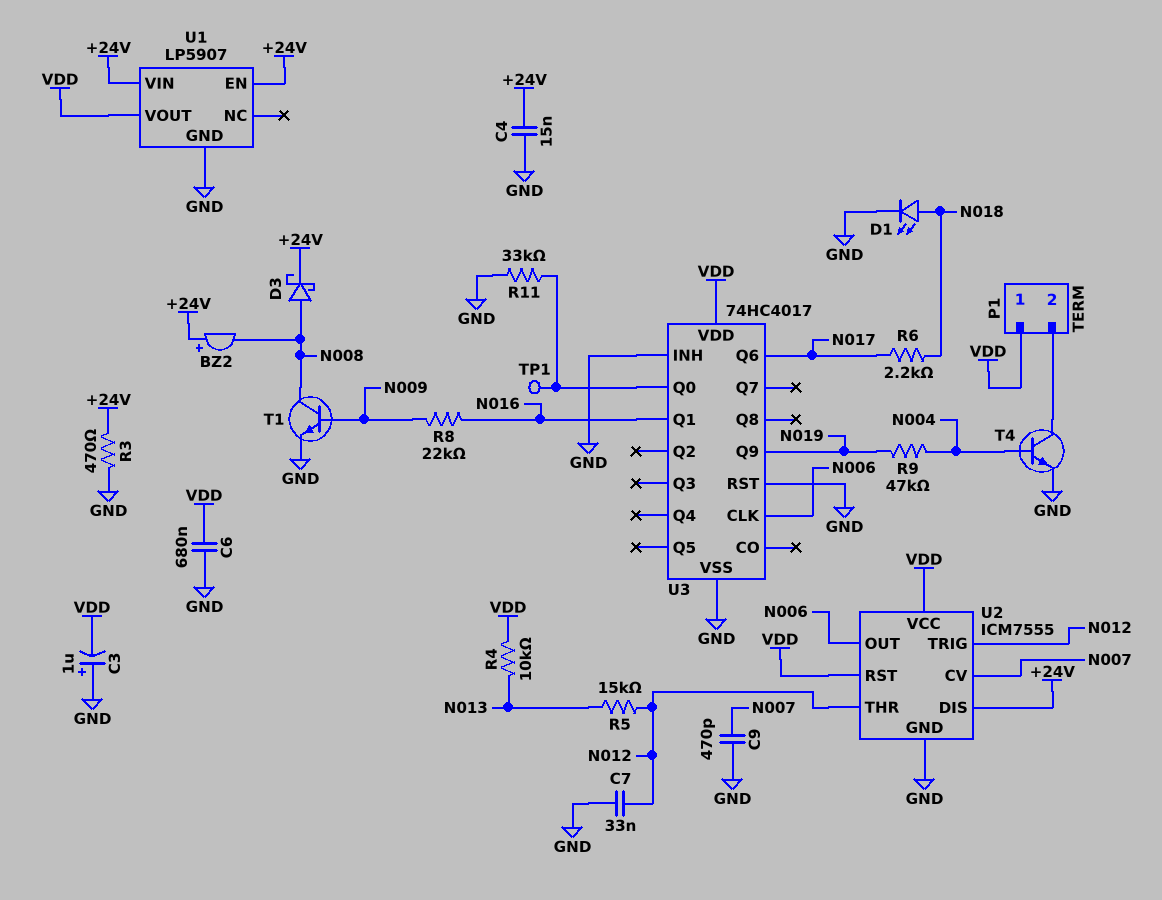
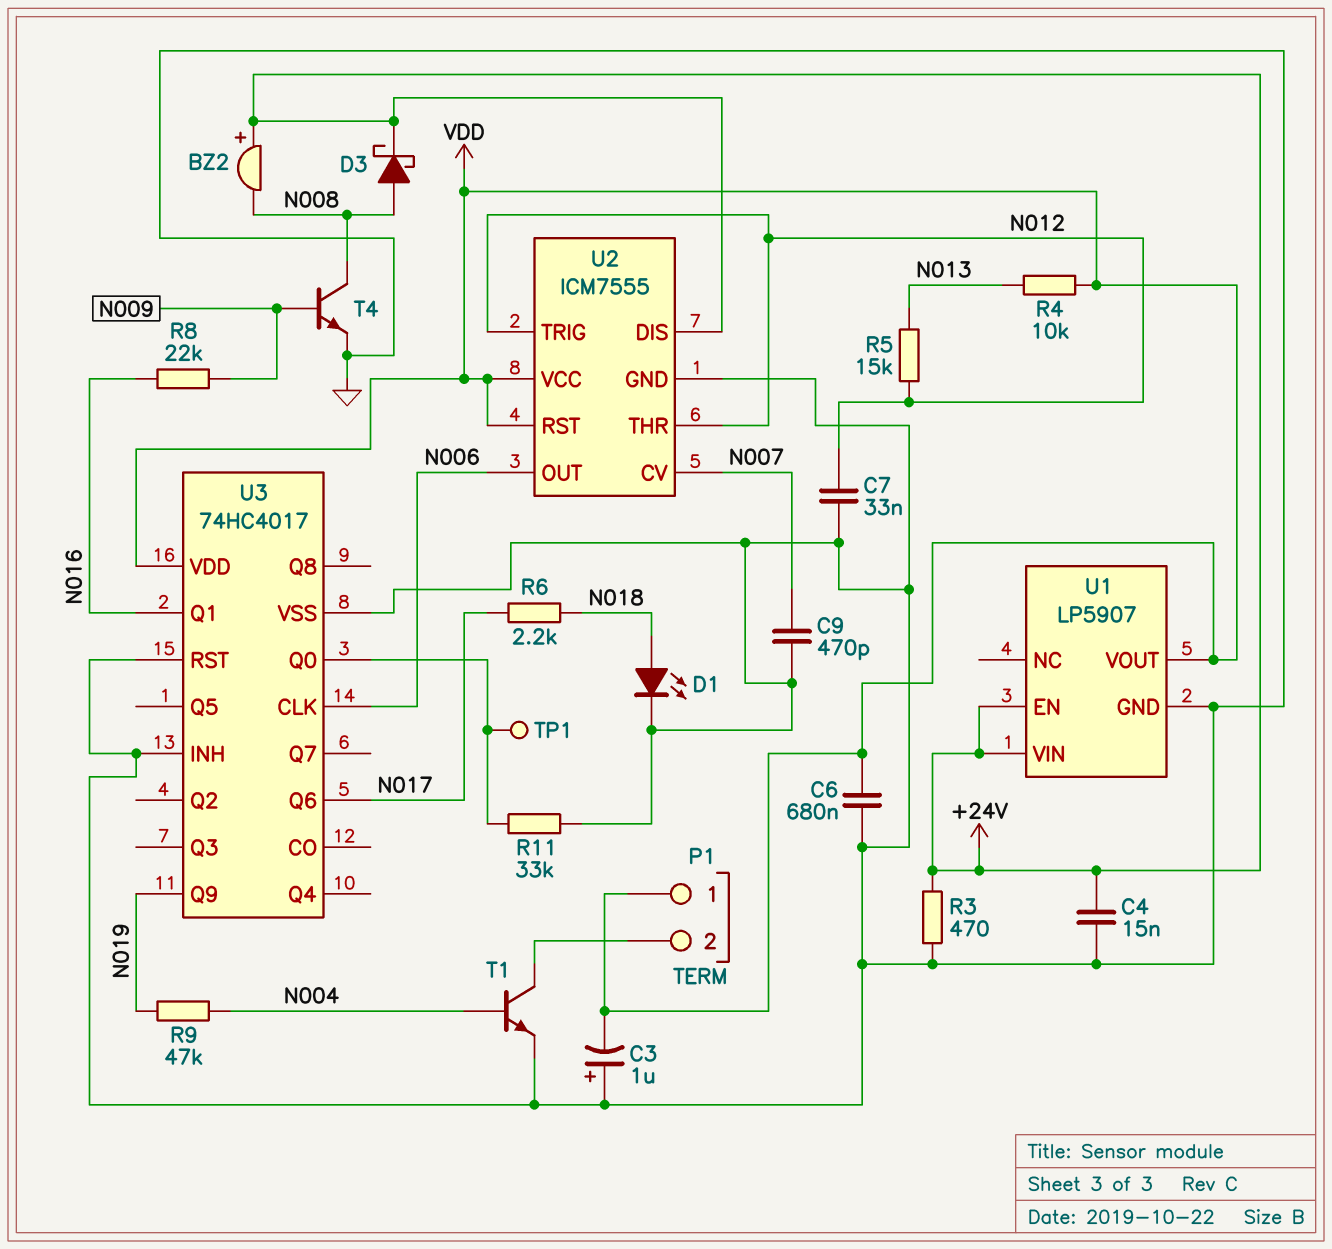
T1: NPN (B N009, C N008, E GND) -> NPN (B N004, C P1/2, E GND)
T4: NPN (B N004, C P1/2, E GND) -> NPN (B N009, C N008, E GND)

